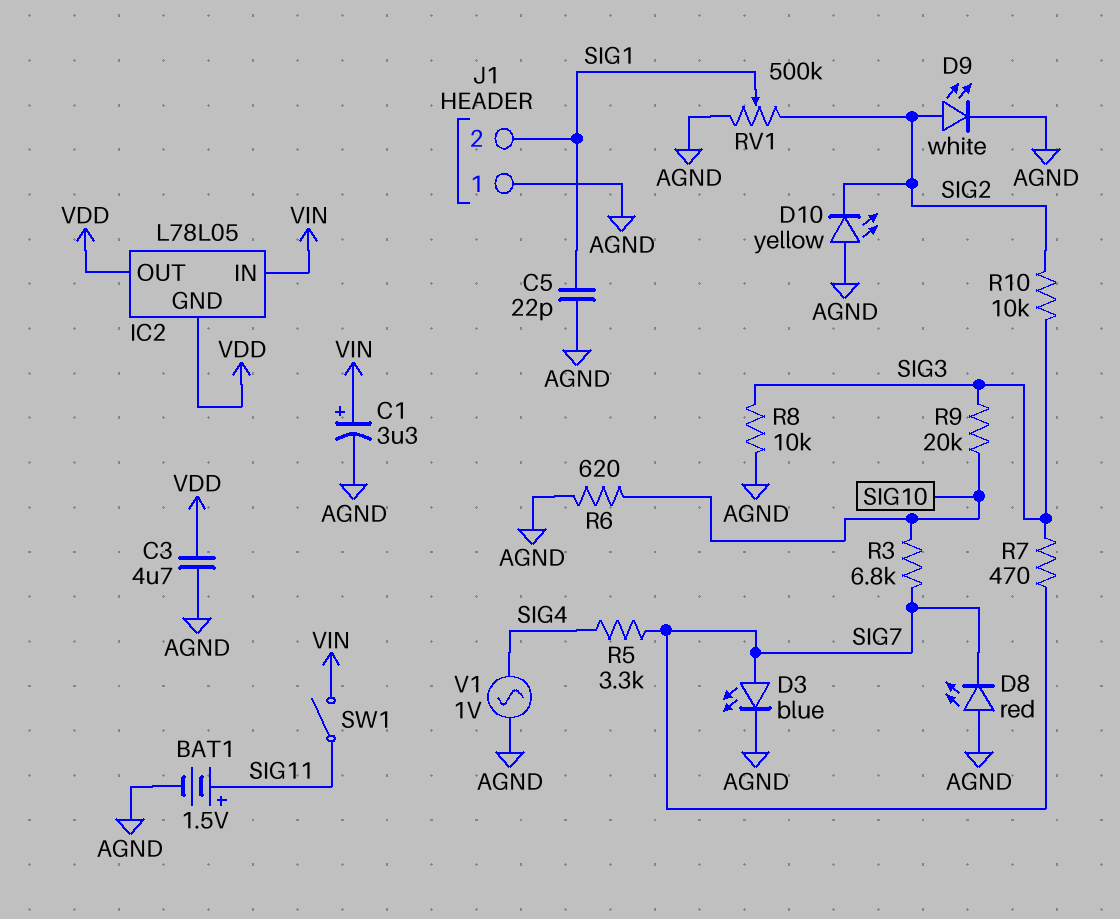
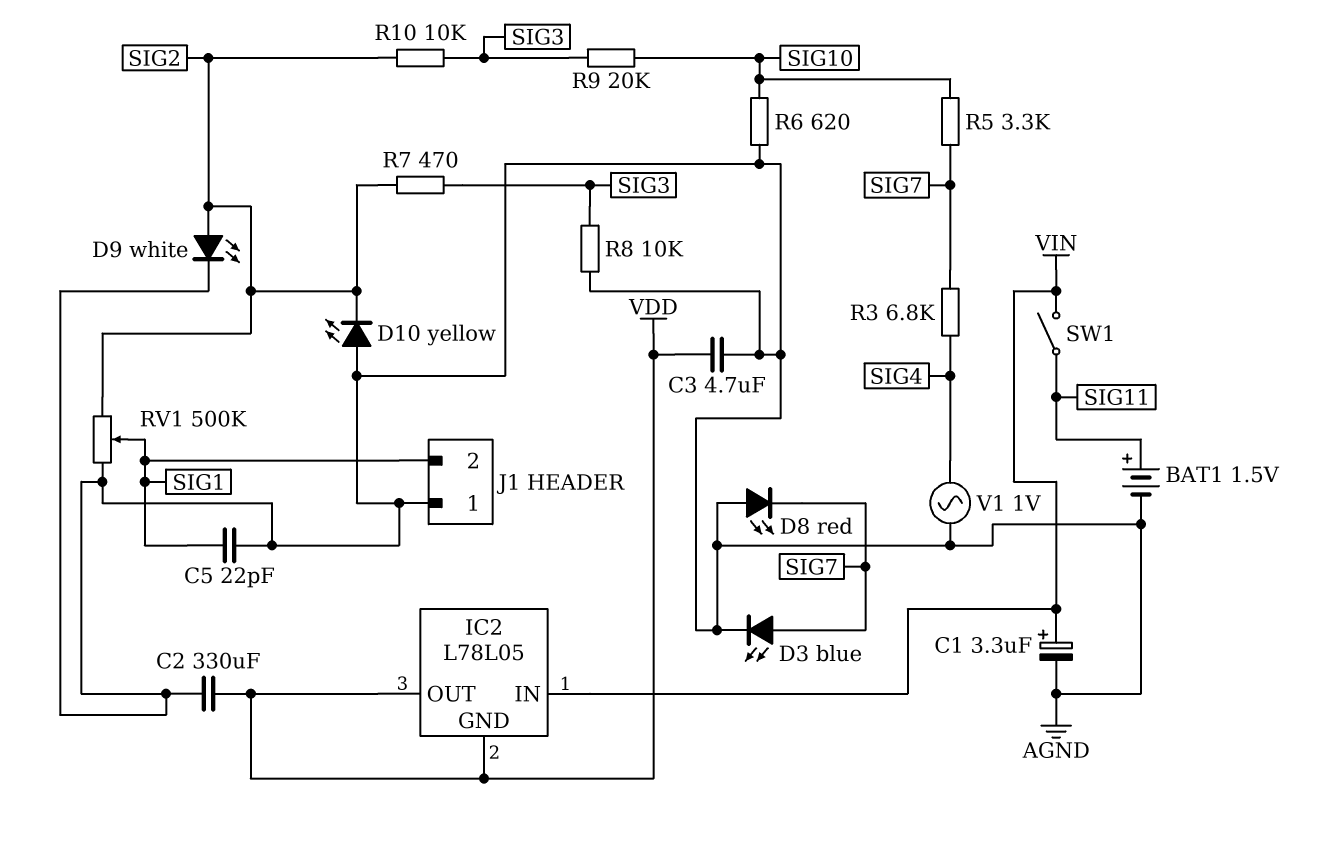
C2: none -> 330uF (AGND, VDD)
R3: 6.8k (SIG7, SIG10) -> 6.8k (SIG4, SIG7)
R5: 3.3k (SIG4, SIG7) -> 3.3k (SIG7, SIG10)
R7: 470 (SIG3, SIG7) -> 470 (SIG2, SIG3)

